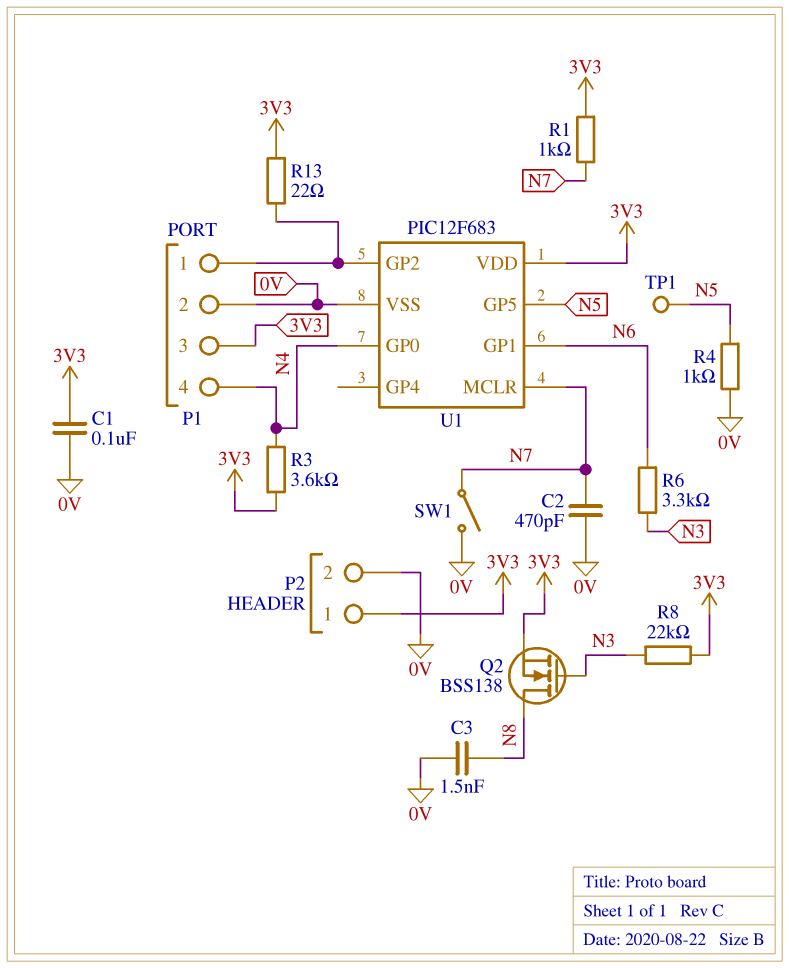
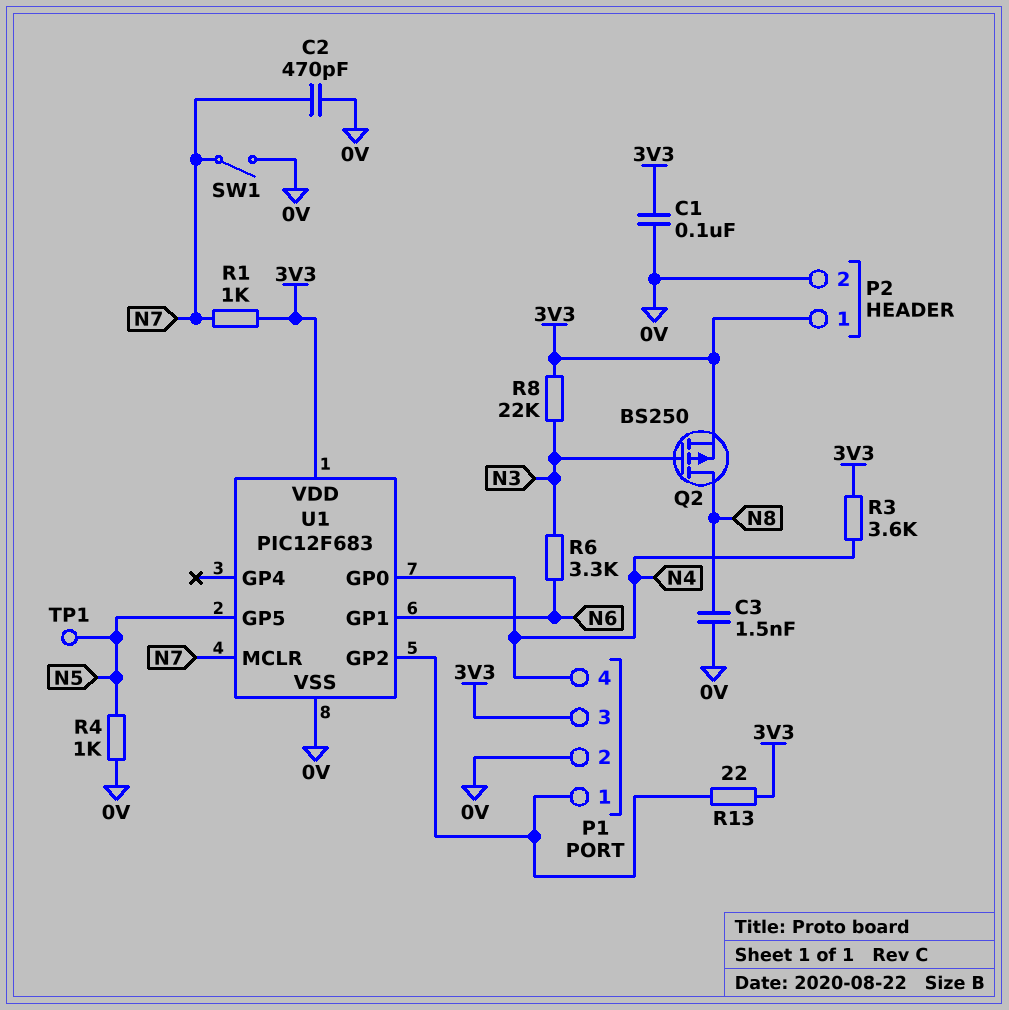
Q2: NMOS BSS138 (G N3, D N8, S 3V3) -> PMOS BS250 (G N3, D N8, S 3V3)

